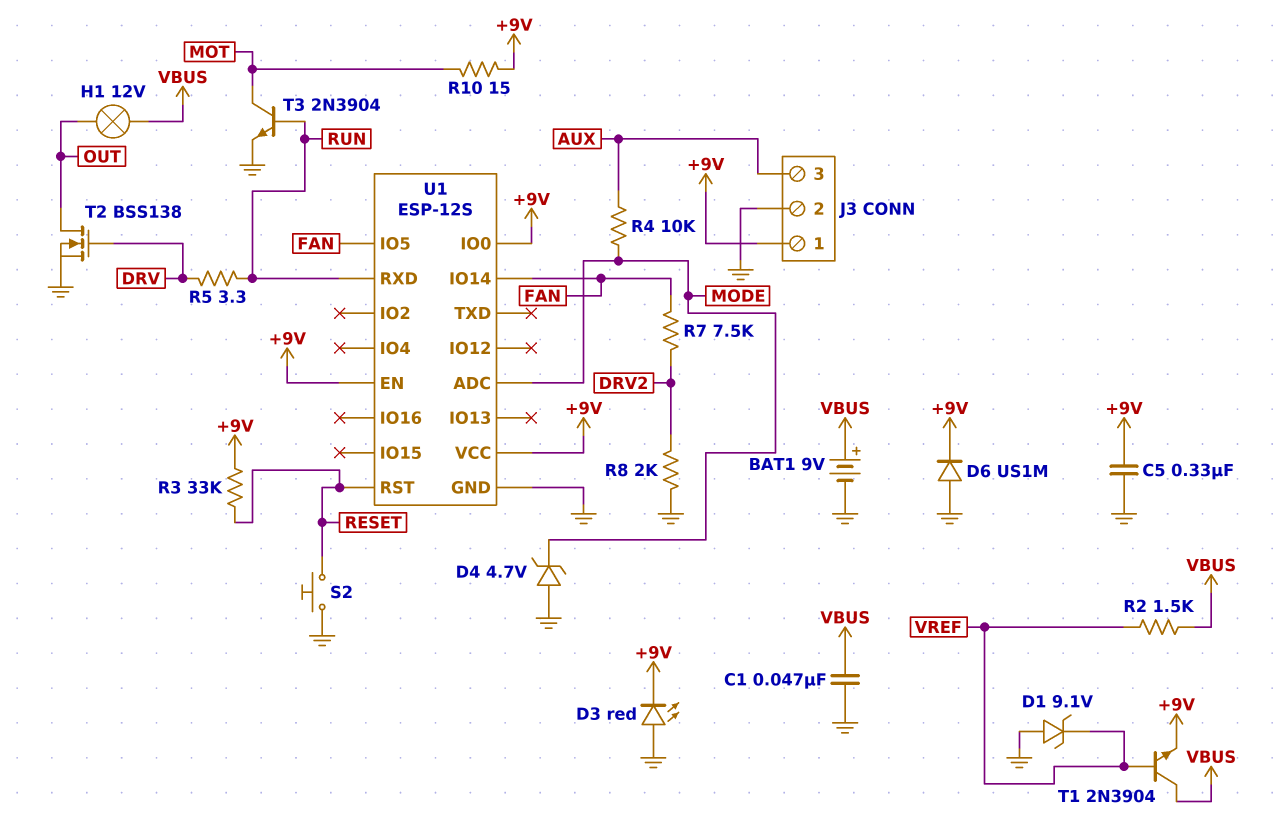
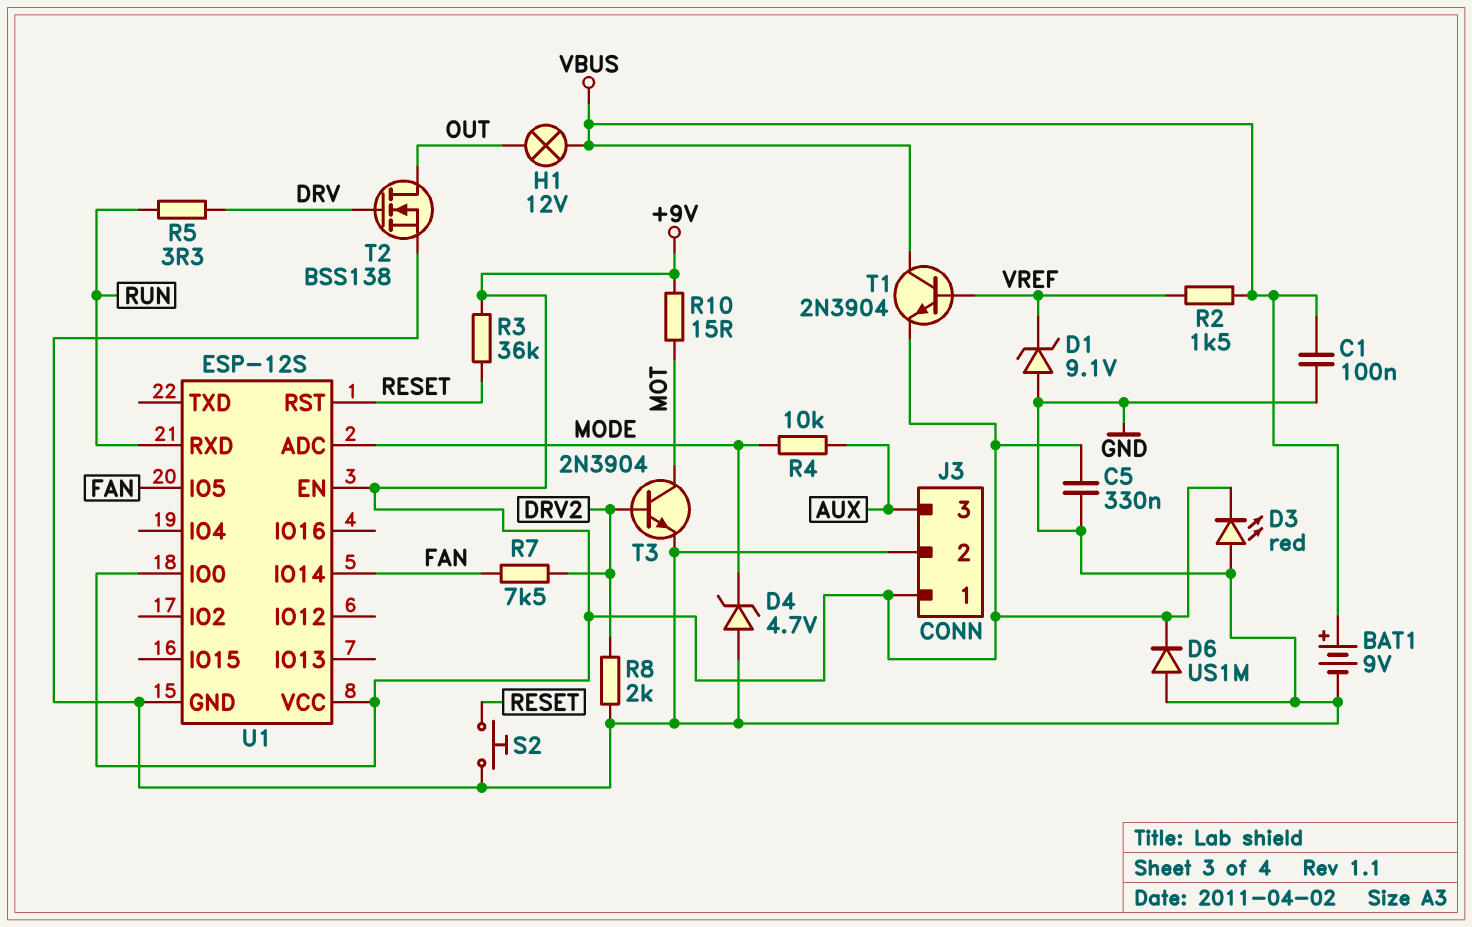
C1: 47nF (GND, VBUS) -> 100nF (GND, VBUS)
R3: 33k (+9V, RESET) -> 36k (+9V, RESET)
T3: NPN 2N3904 (B RUN, C MOT, E GND) -> NPN 2N3904 (B DRV2, C MOT, E GND)

